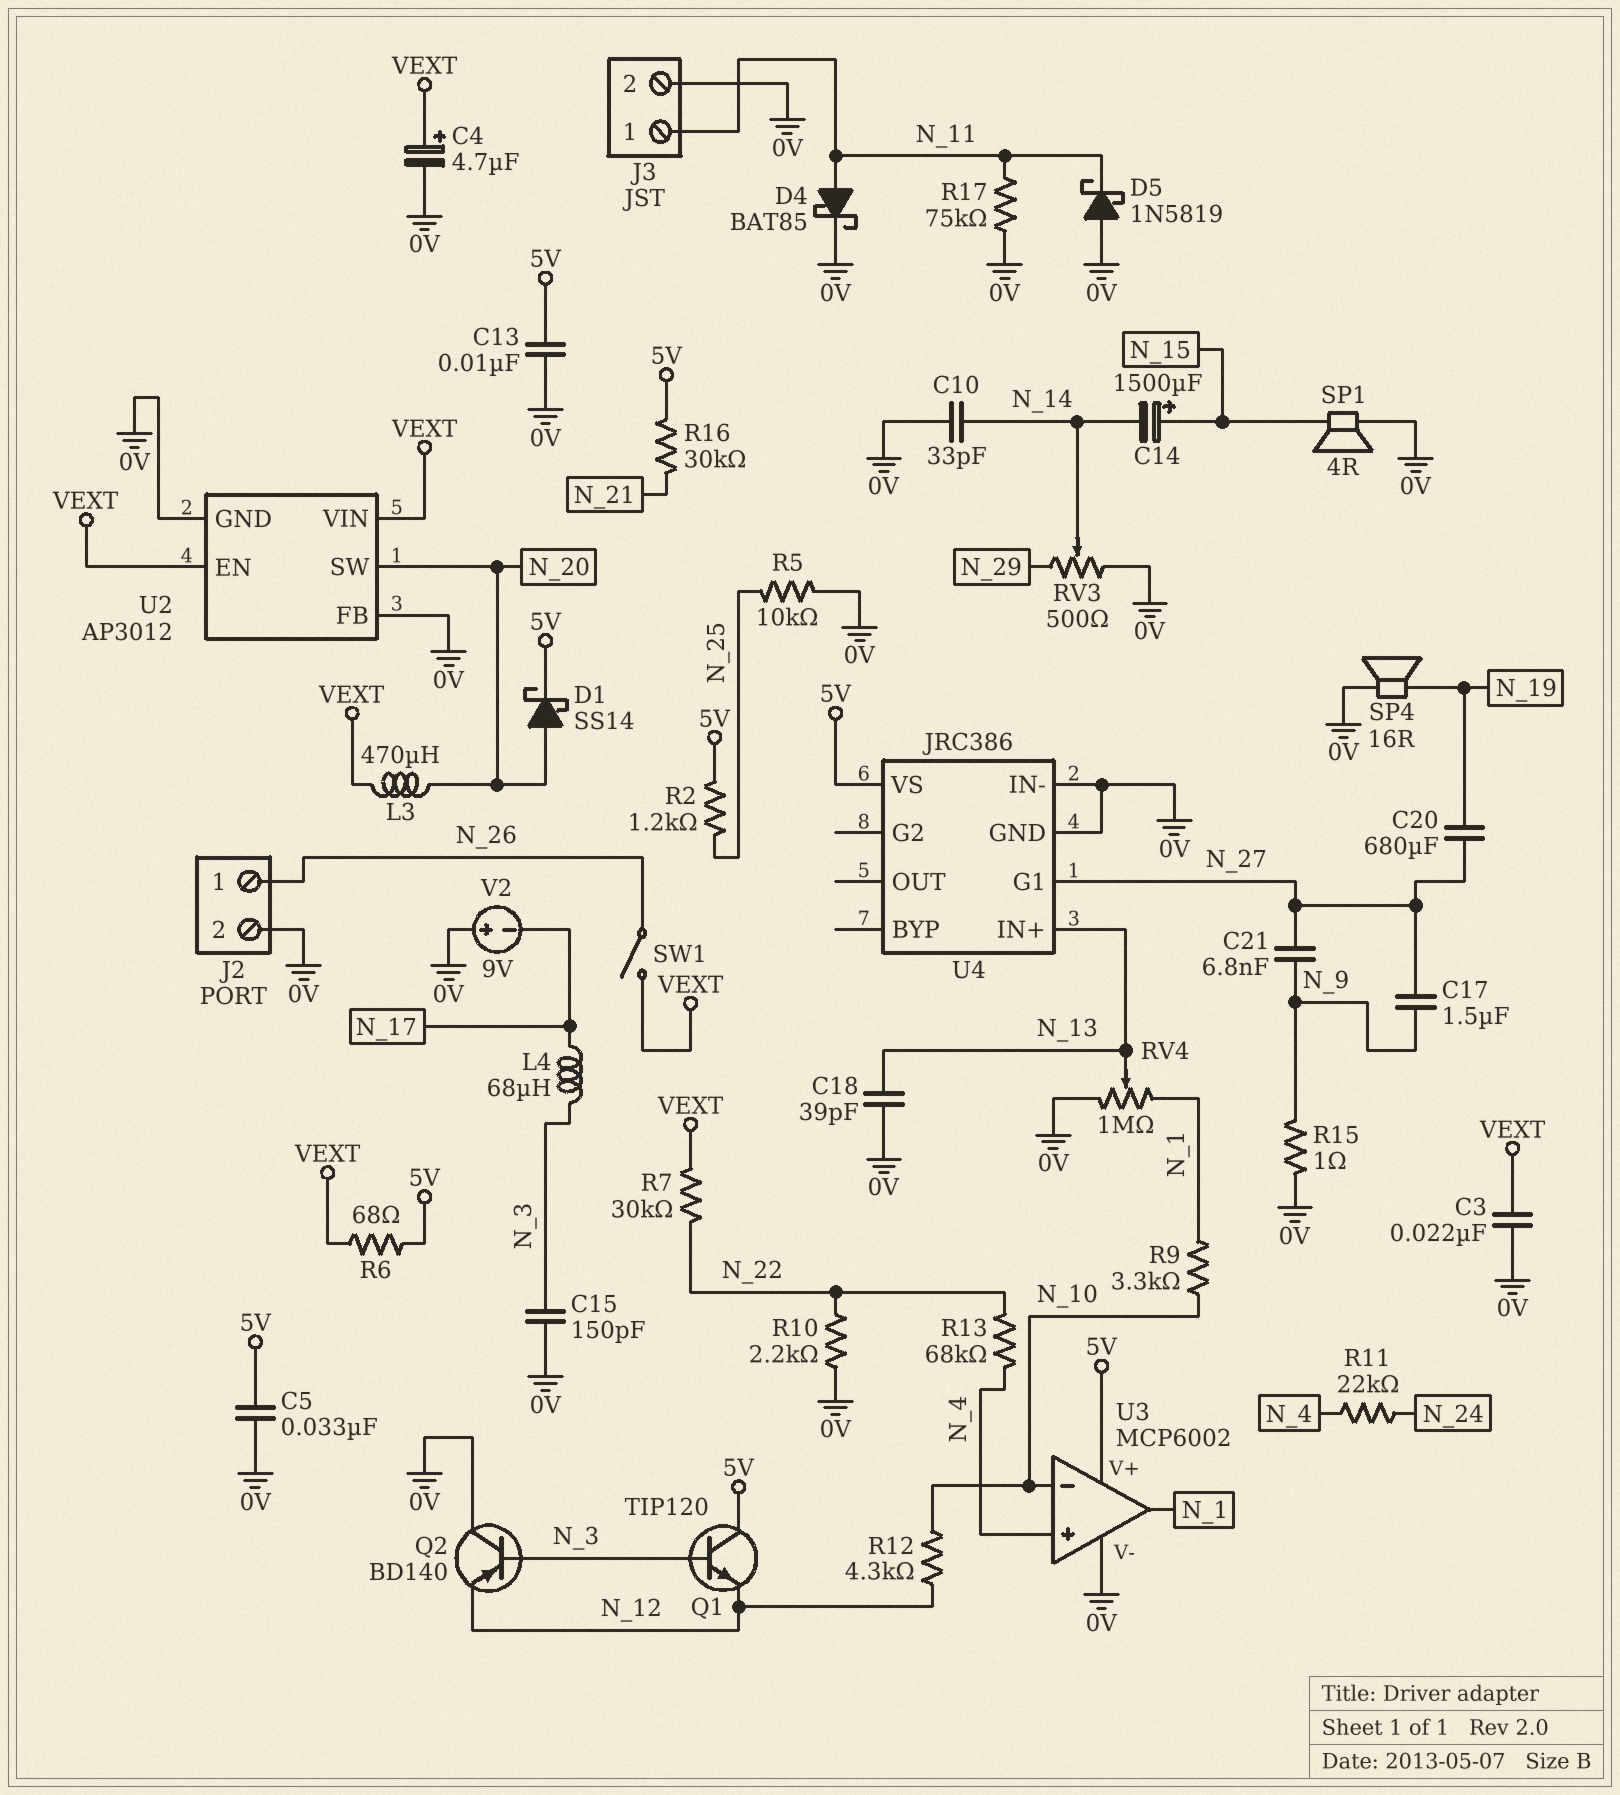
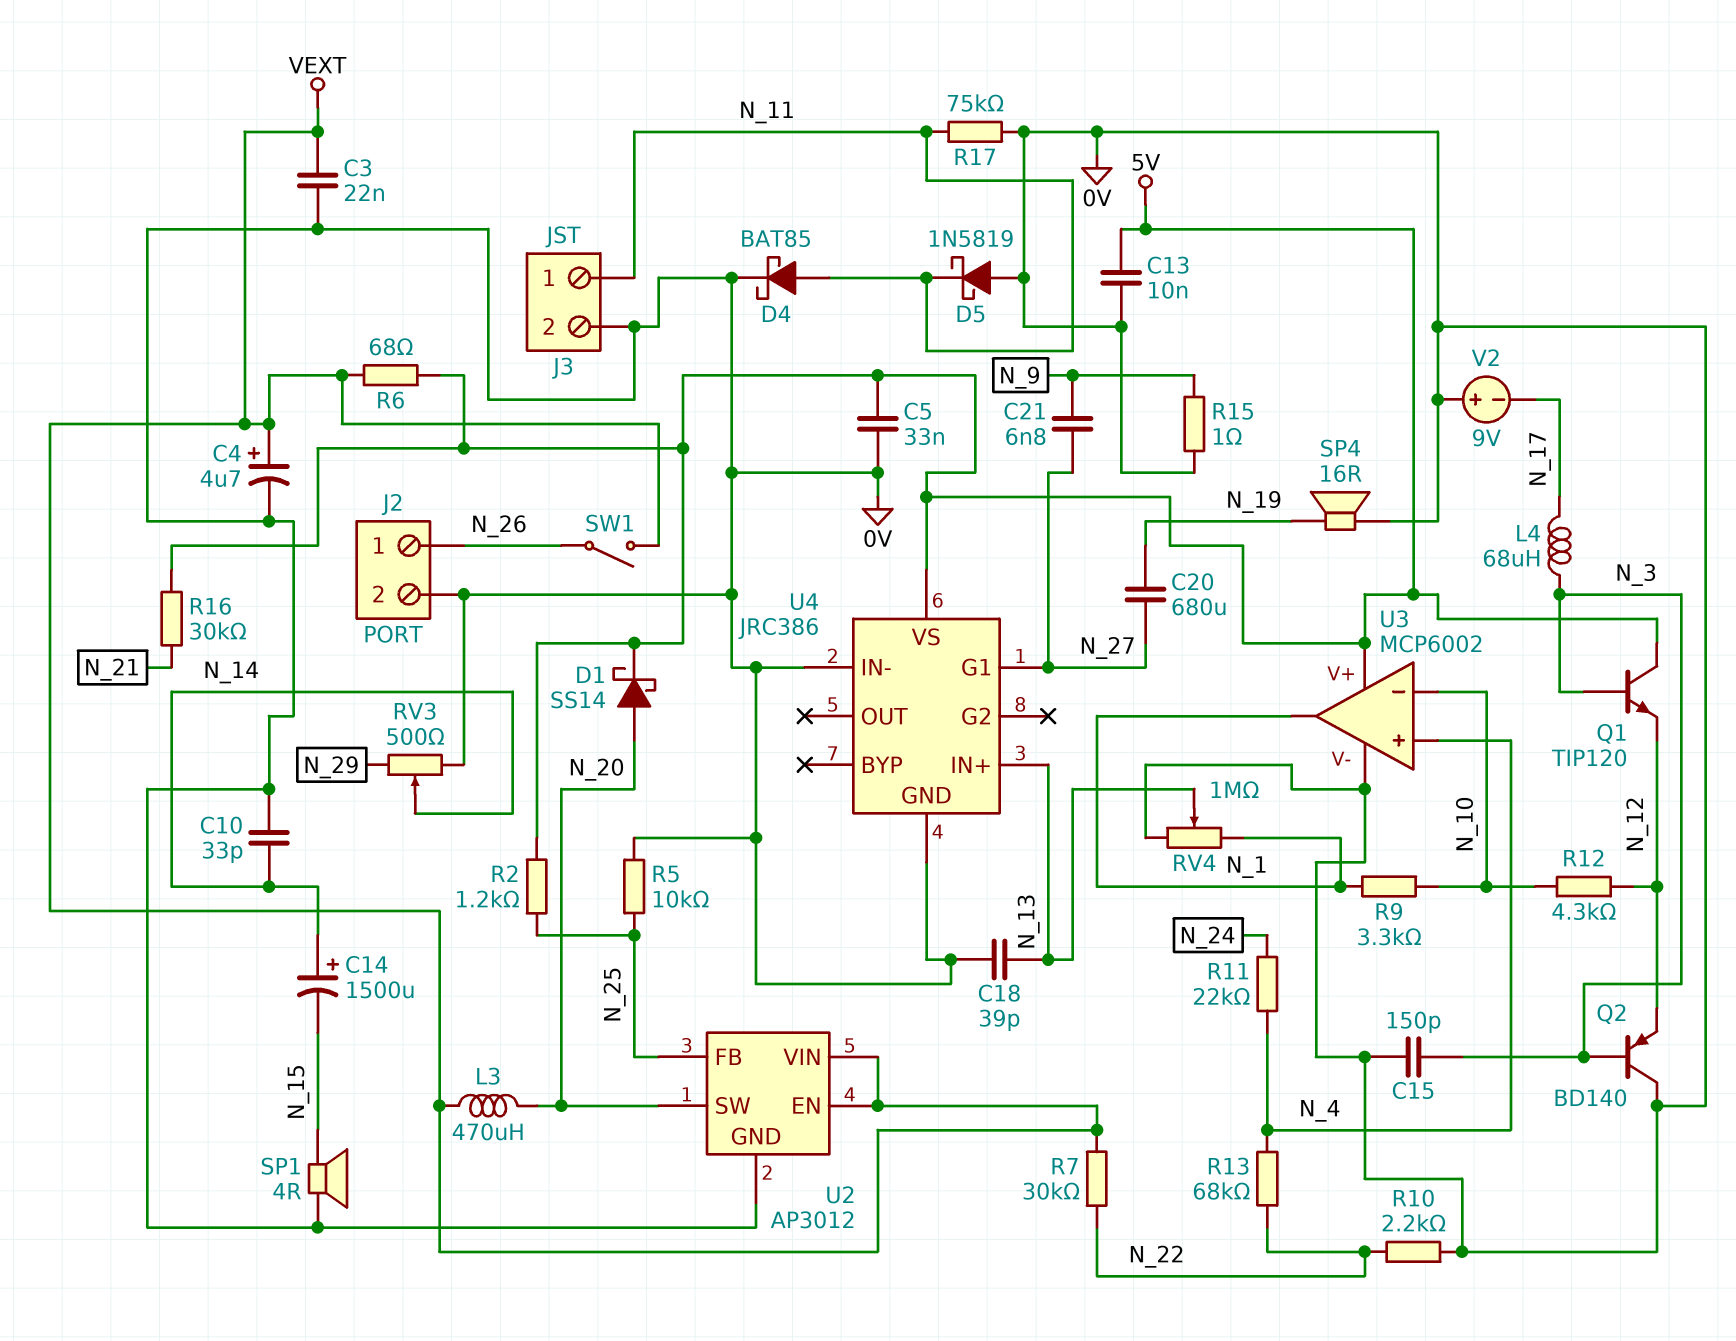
C14: 1500uF (plus N_15, minus N_14) -> 1500uF (plus N_14, minus N_15)
C17: 1.5uF (N_9, N_27) -> none
U2 pin FB: 0V -> N_25

